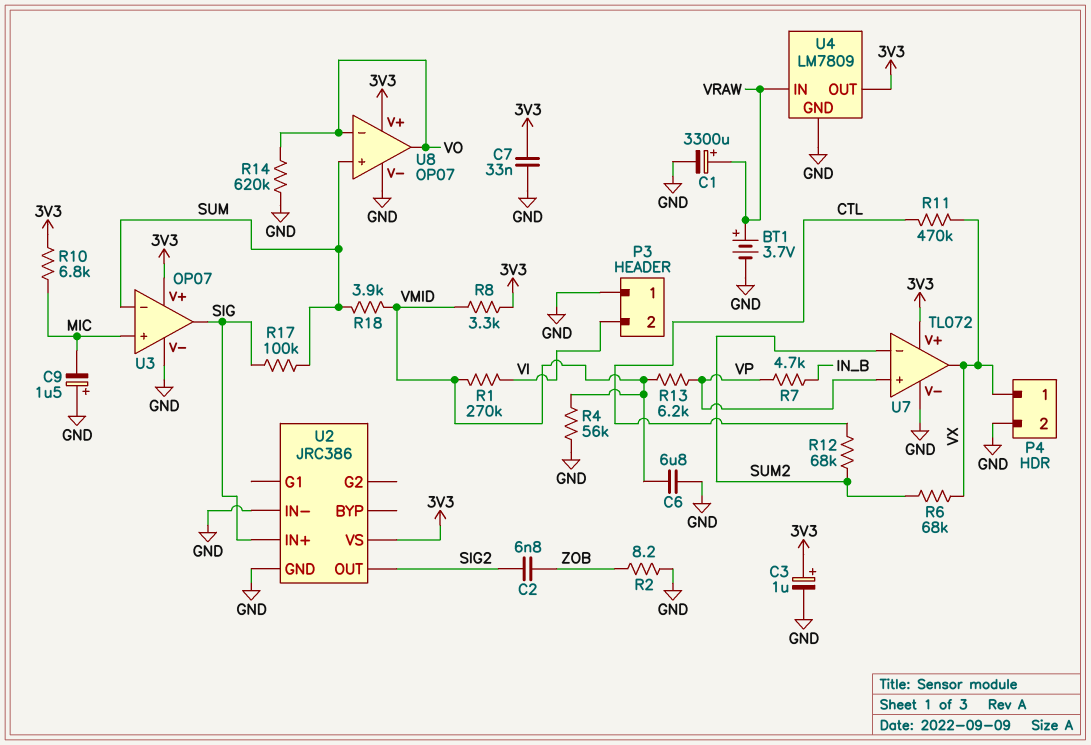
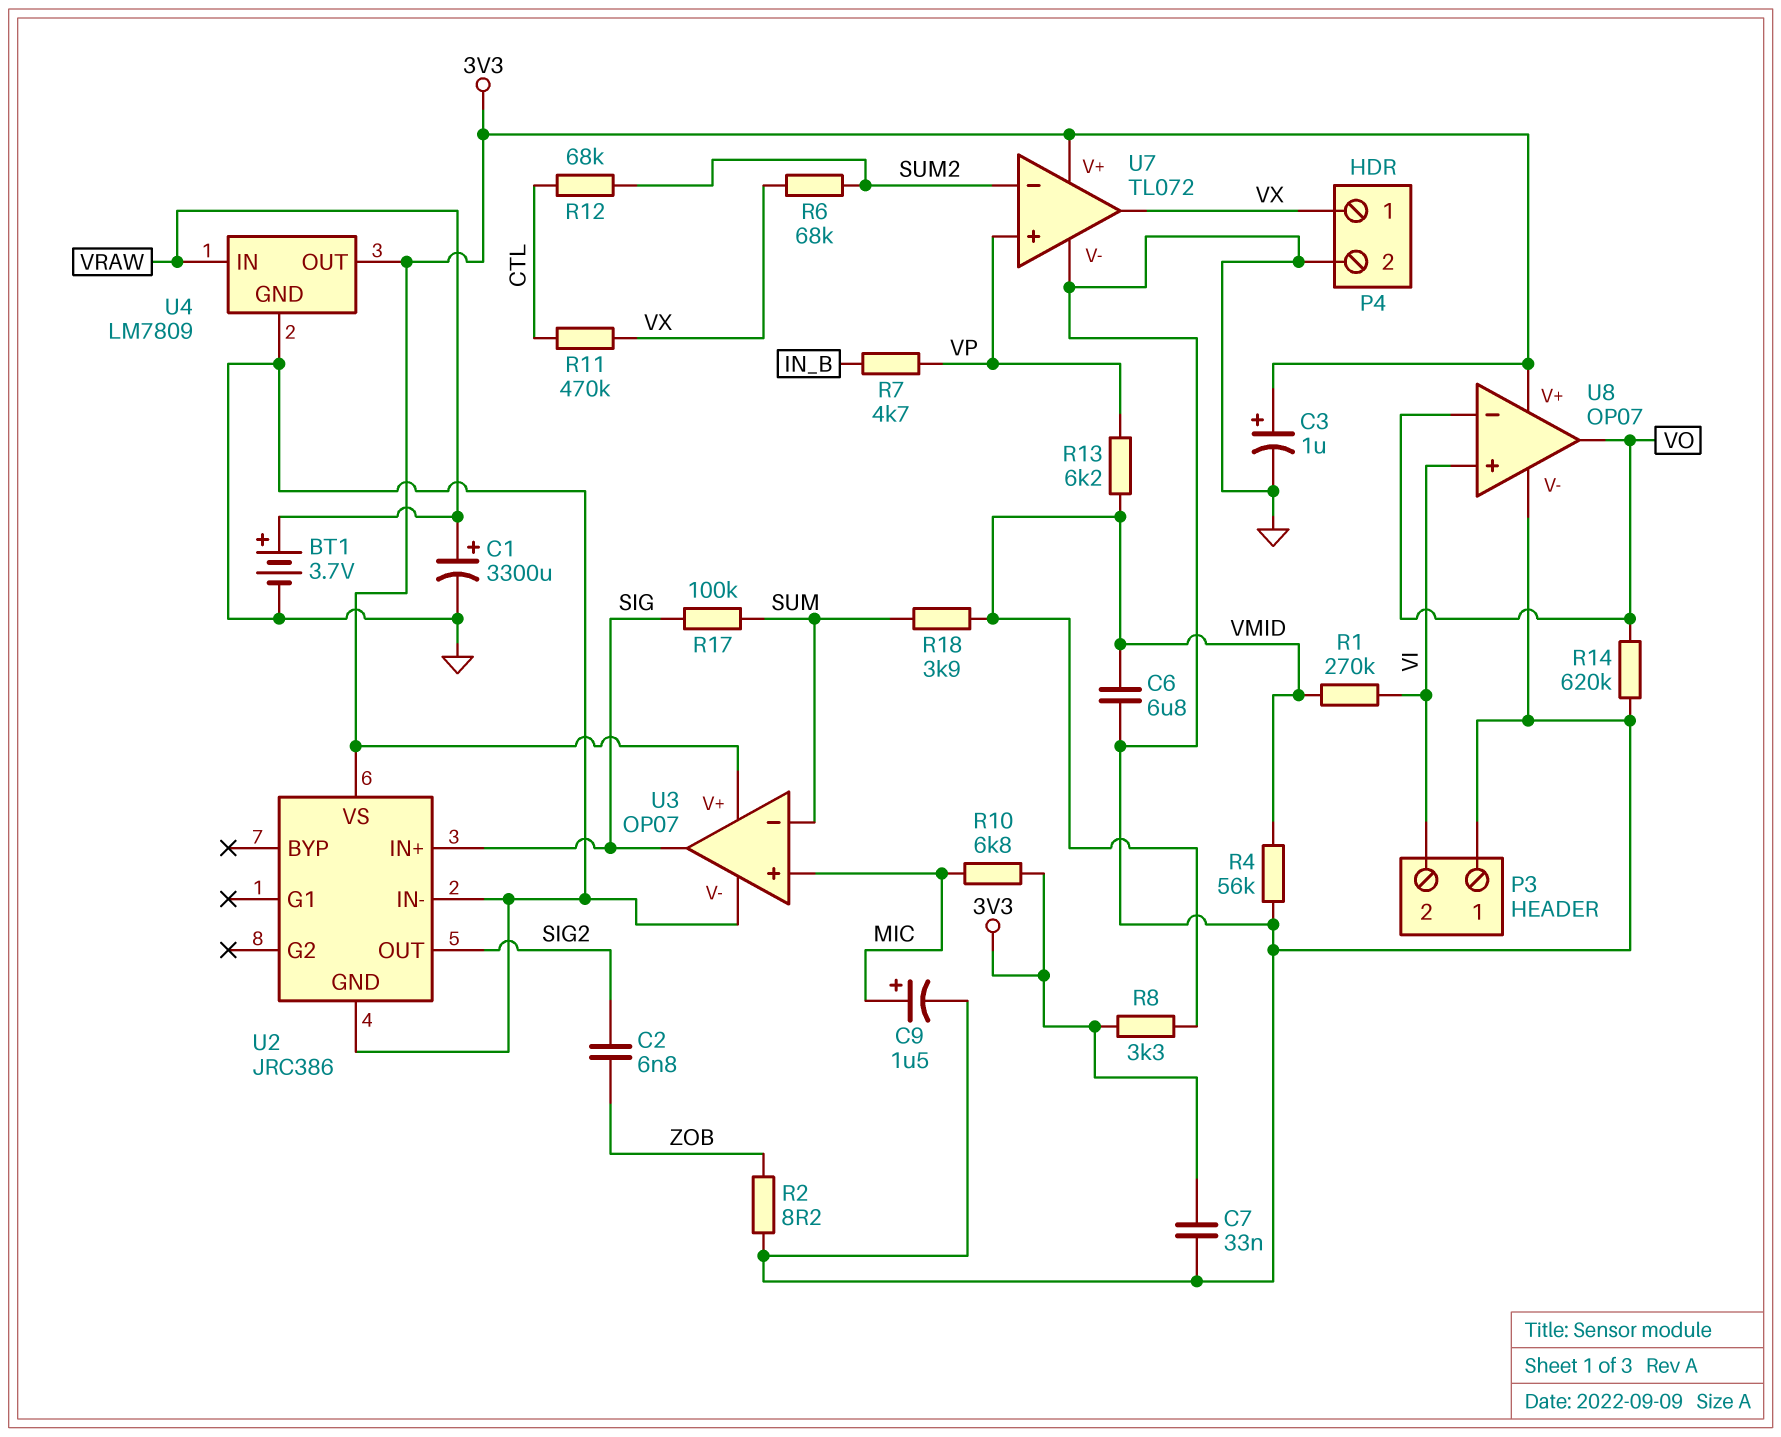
C9: 1.5uF (plus GND, minus MIC) -> 1.5uF (plus MIC, minus GND)
U8 pin in+: SUM -> VI

